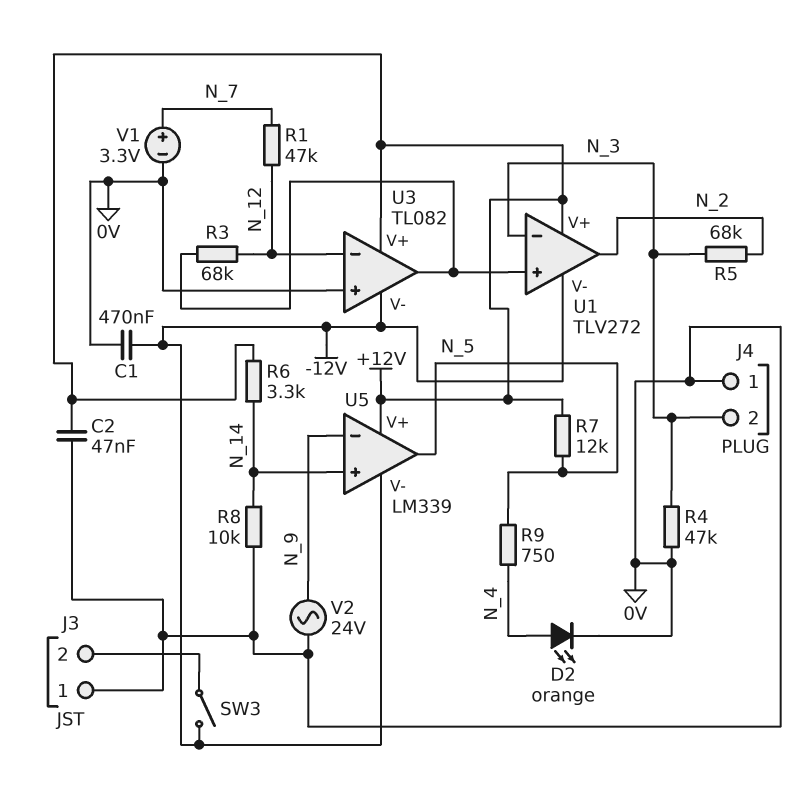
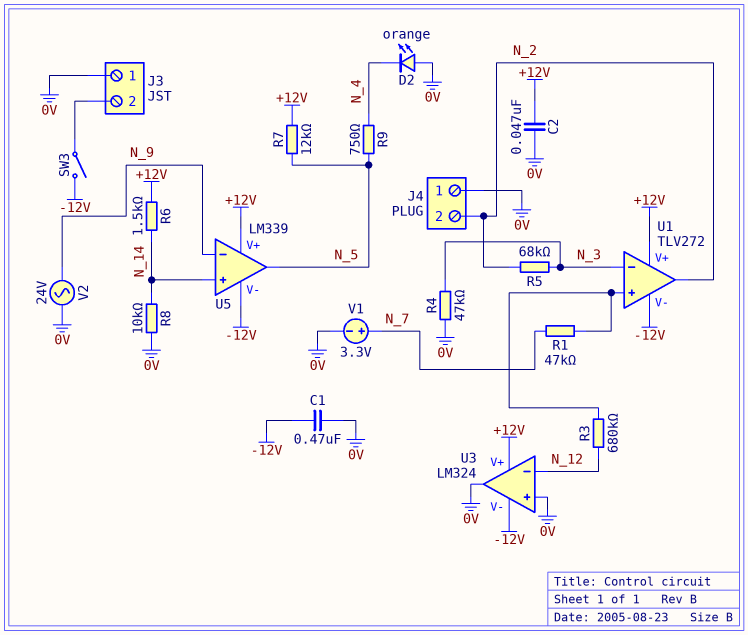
D2: LED orange (A N_4, K 0V) -> LED orange (A 0V, K N_4)
J4 pin 2: N_3 -> N_2
R1: 47k (N_7, N_12) -> 47k (N_7, U1/in+)
R3: 68k (N_12, U1/in+) -> 680k (N_12, U1/in+)
R6: 3.3k (+12V, N_14) -> 1.5k (+12V, N_14)
U3: TL082 -> LM324
U3 pin out: U1/in+ -> 0V

